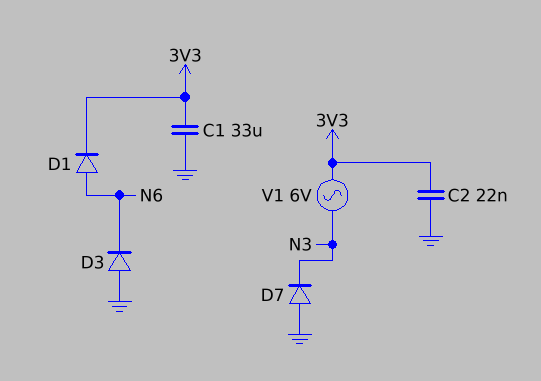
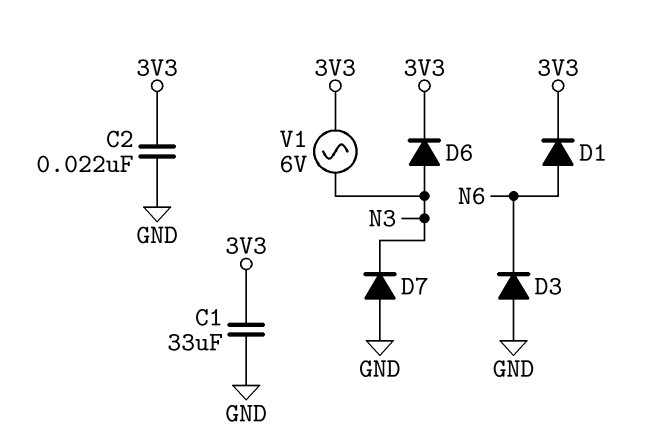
D6: none -> diode (A N3, K 3V3)

